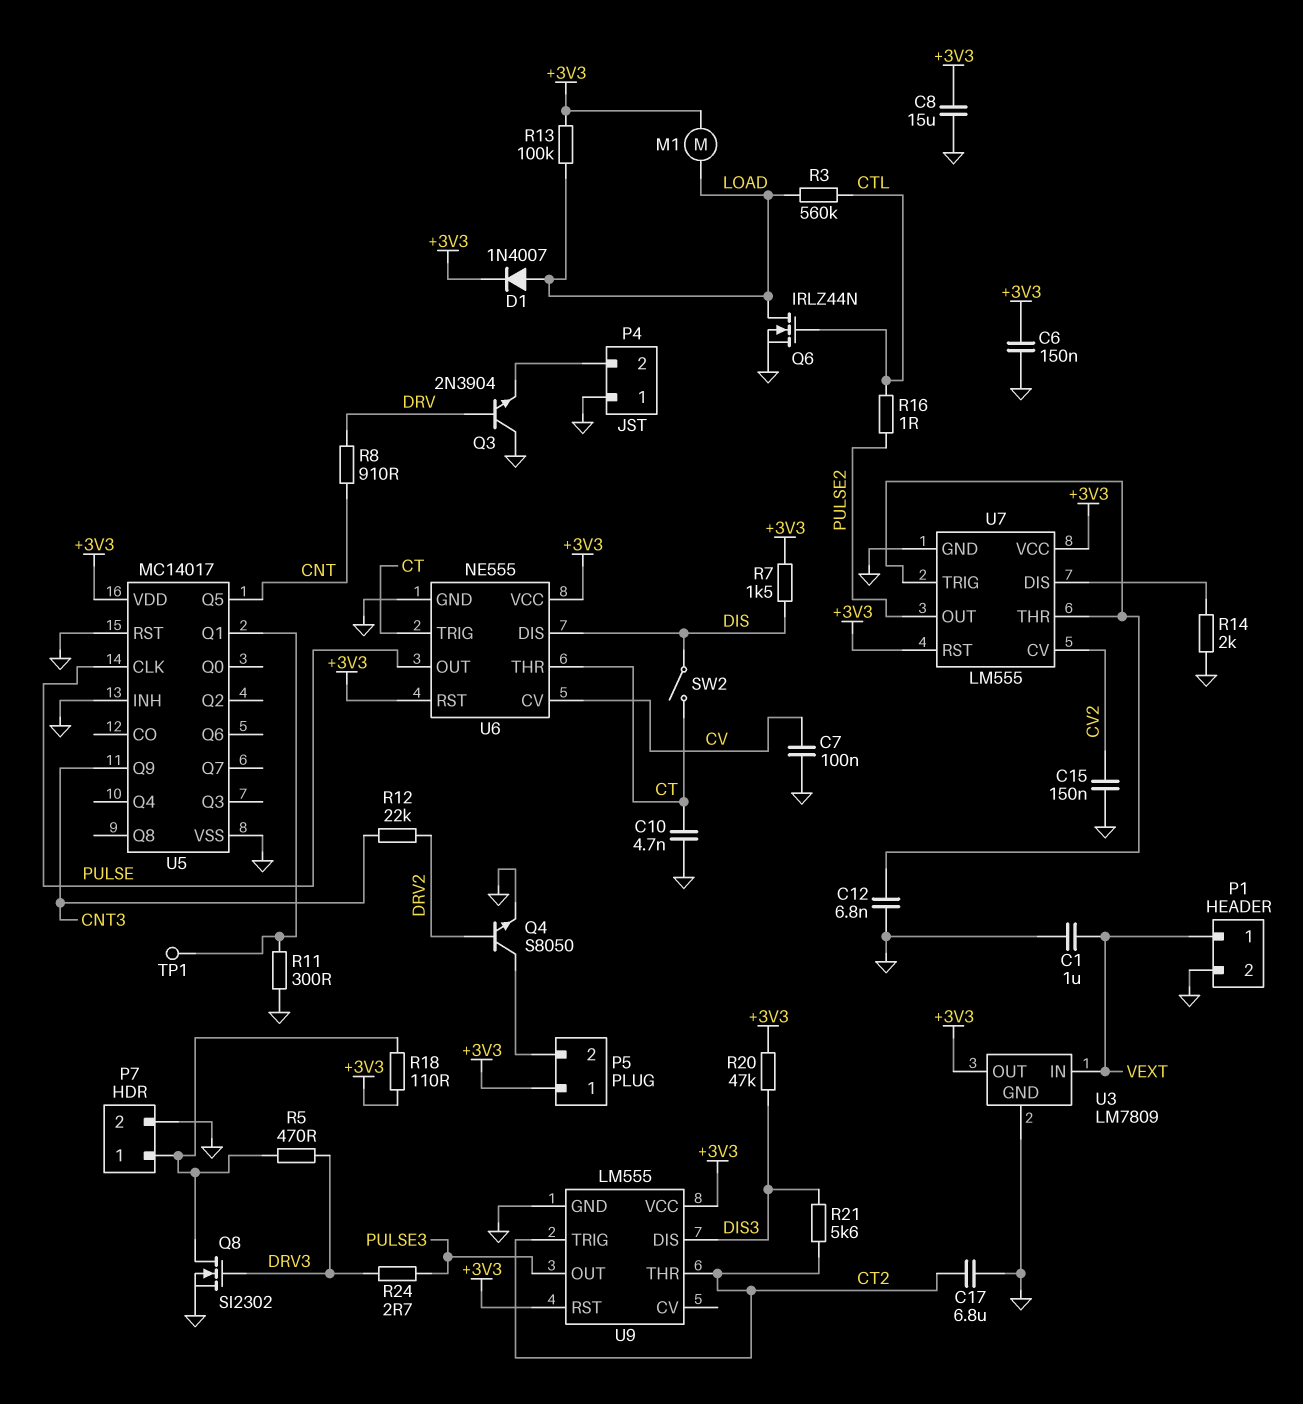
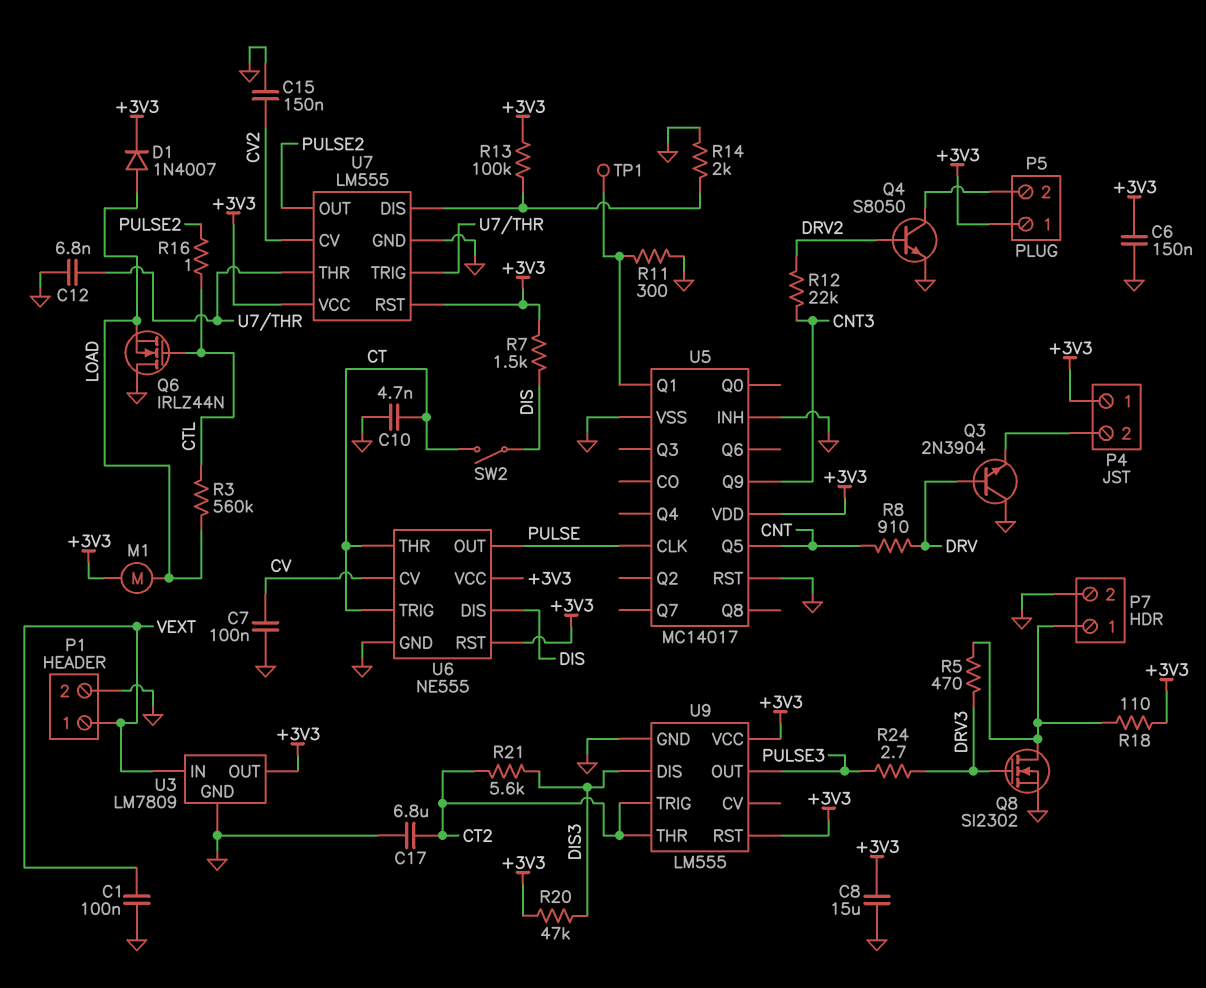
C1: 1uF (GND, VEXT) -> 100nF (GND, VEXT)
P4 pin 1: GND -> +3V3
Q6: NMOS IRLZ44N (G CTL, D LOAD, S GND) -> NMOS IRLZ44N (G CTL, D GND, S LOAD)
R13: 100k (+3V3, LOAD) -> 100k (+3V3, U7/DIS)

